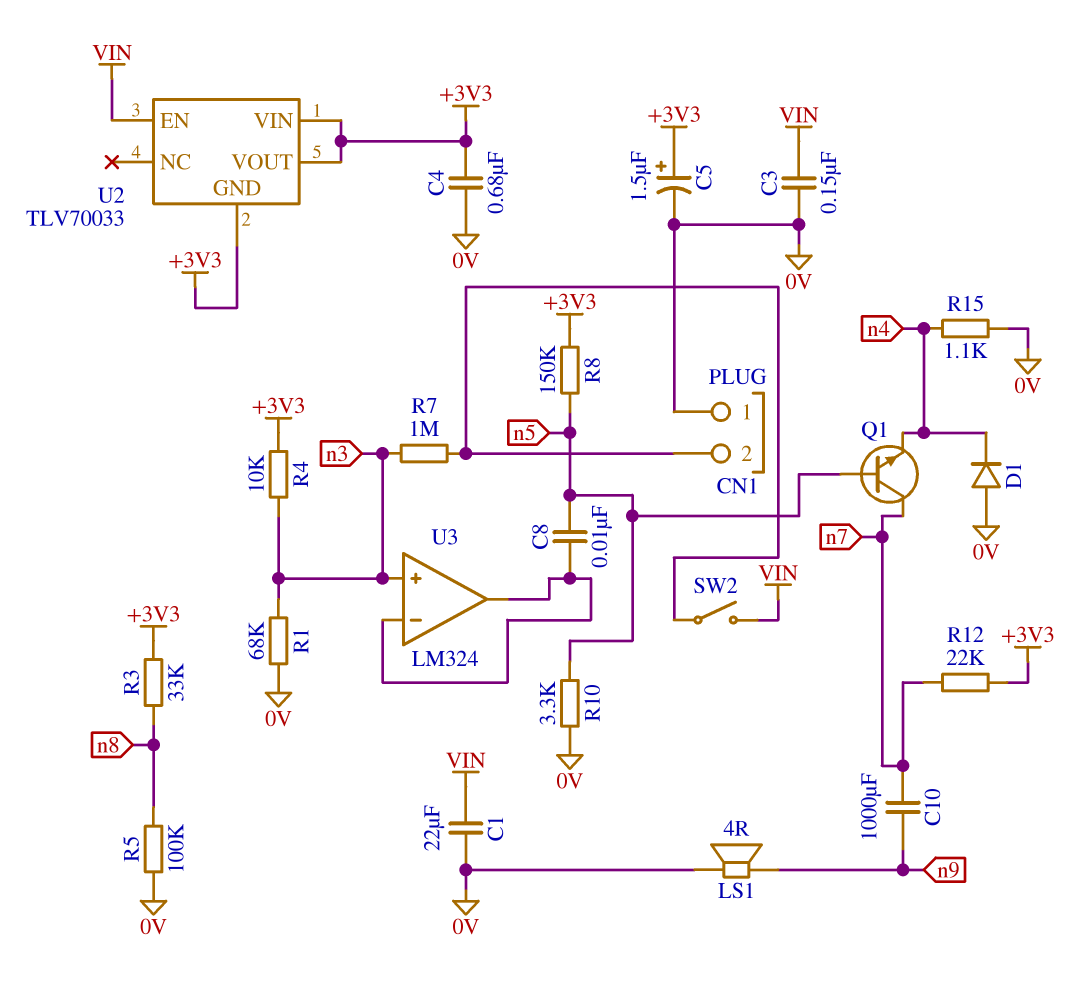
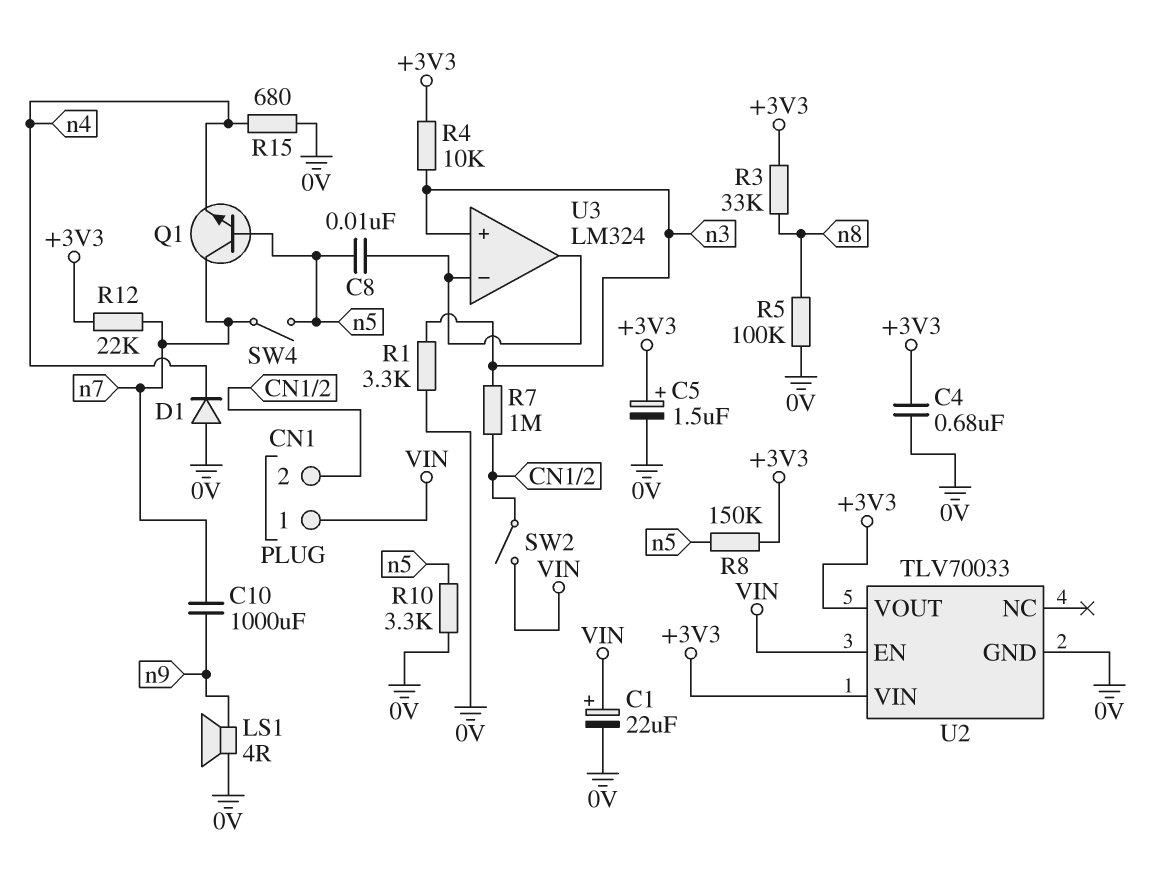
C1: 22uF (0V, VIN) -> 22uF (plus VIN, minus 0V)
C3: 150nF (0V, VIN) -> none
CN1 pin 1: 0V -> VIN
R1: 68k (0V, n3) -> 3.3k (0V, n3)
R15: 1.1k (0V, n4) -> 680 (0V, n4)
SW4: none -> switch (n5, n7)
U2 pin GND: +3V3 -> 0V

